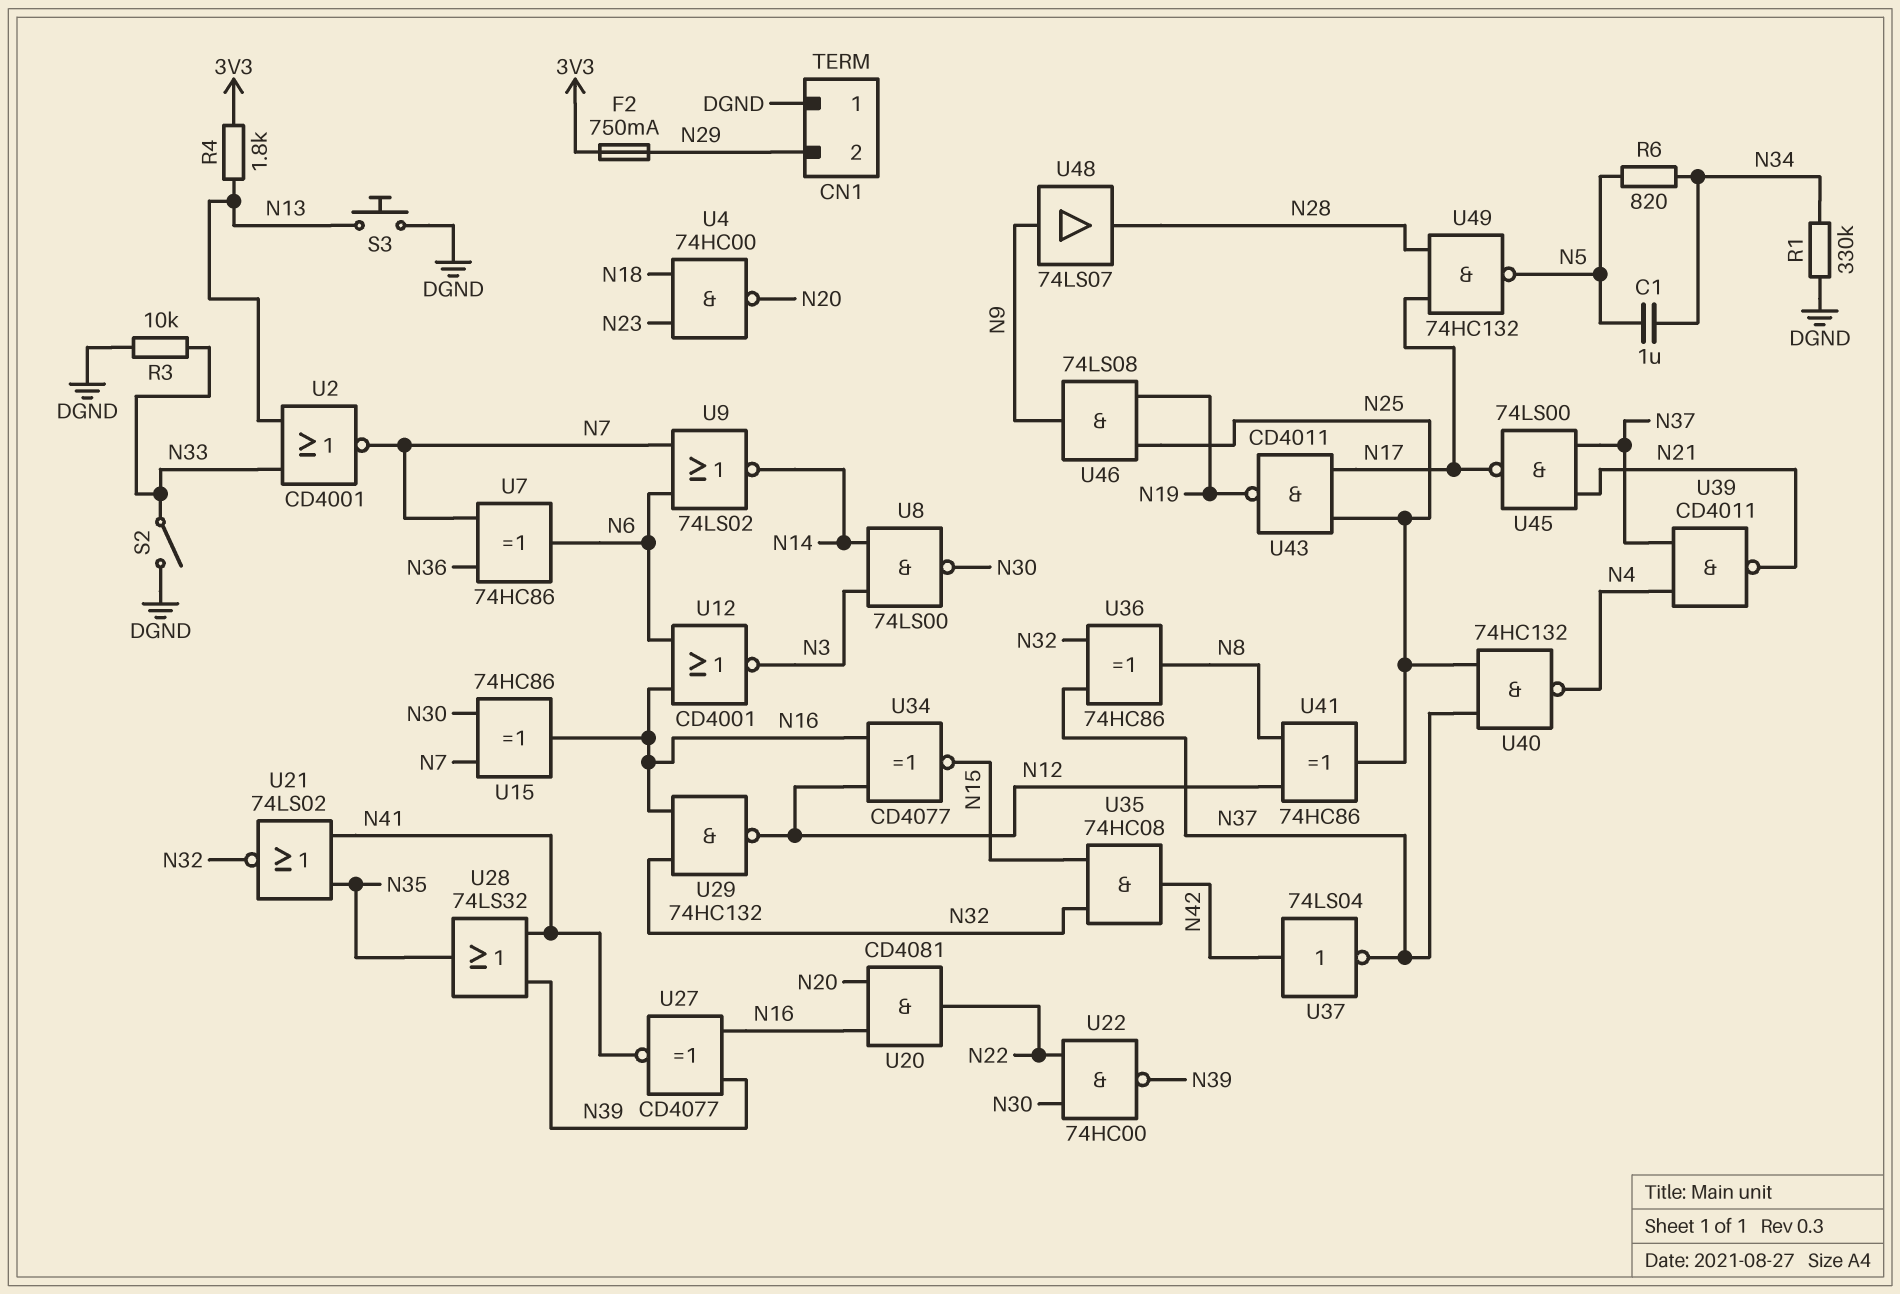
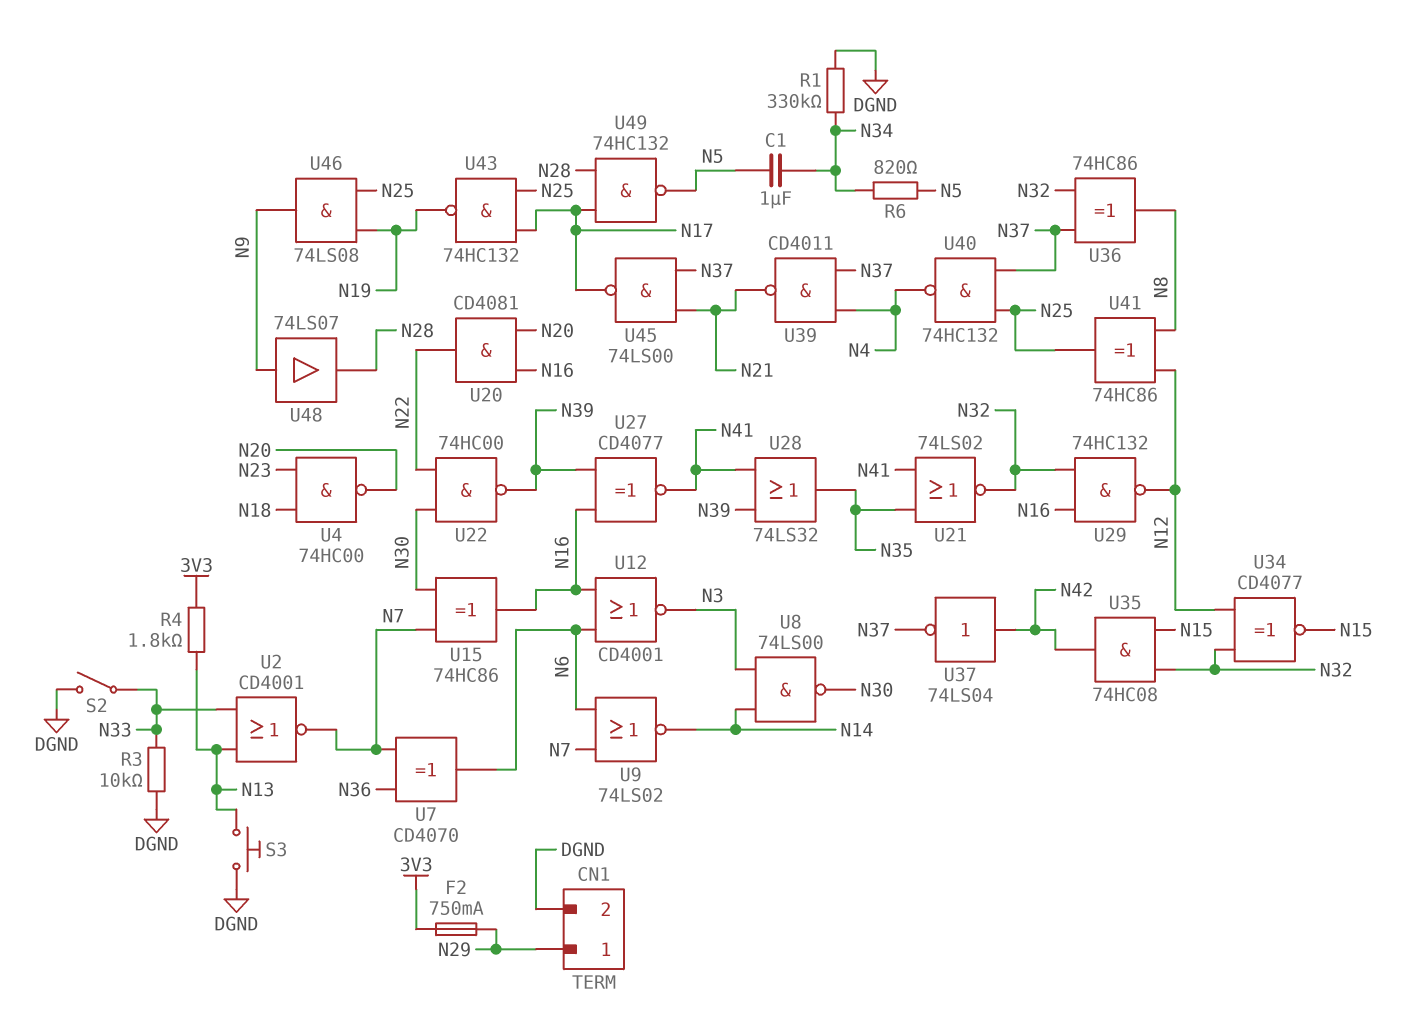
CN1 pin 1: DGND -> N29
CN1 pin 2: N29 -> DGND
U7: XOR 74HC86 (in N7, in N36, out N6) -> XOR CD4070 (in N7, in N36, out N6)
U34: XNOR CD4077 (in N12, in N16, out N15) -> XNOR CD4077 (in N12, in N32, out N15)
U43: NAND CD4011 (in N17, in N25, out N19) -> NAND 74HC132 (in N17, in N25, out N19)

